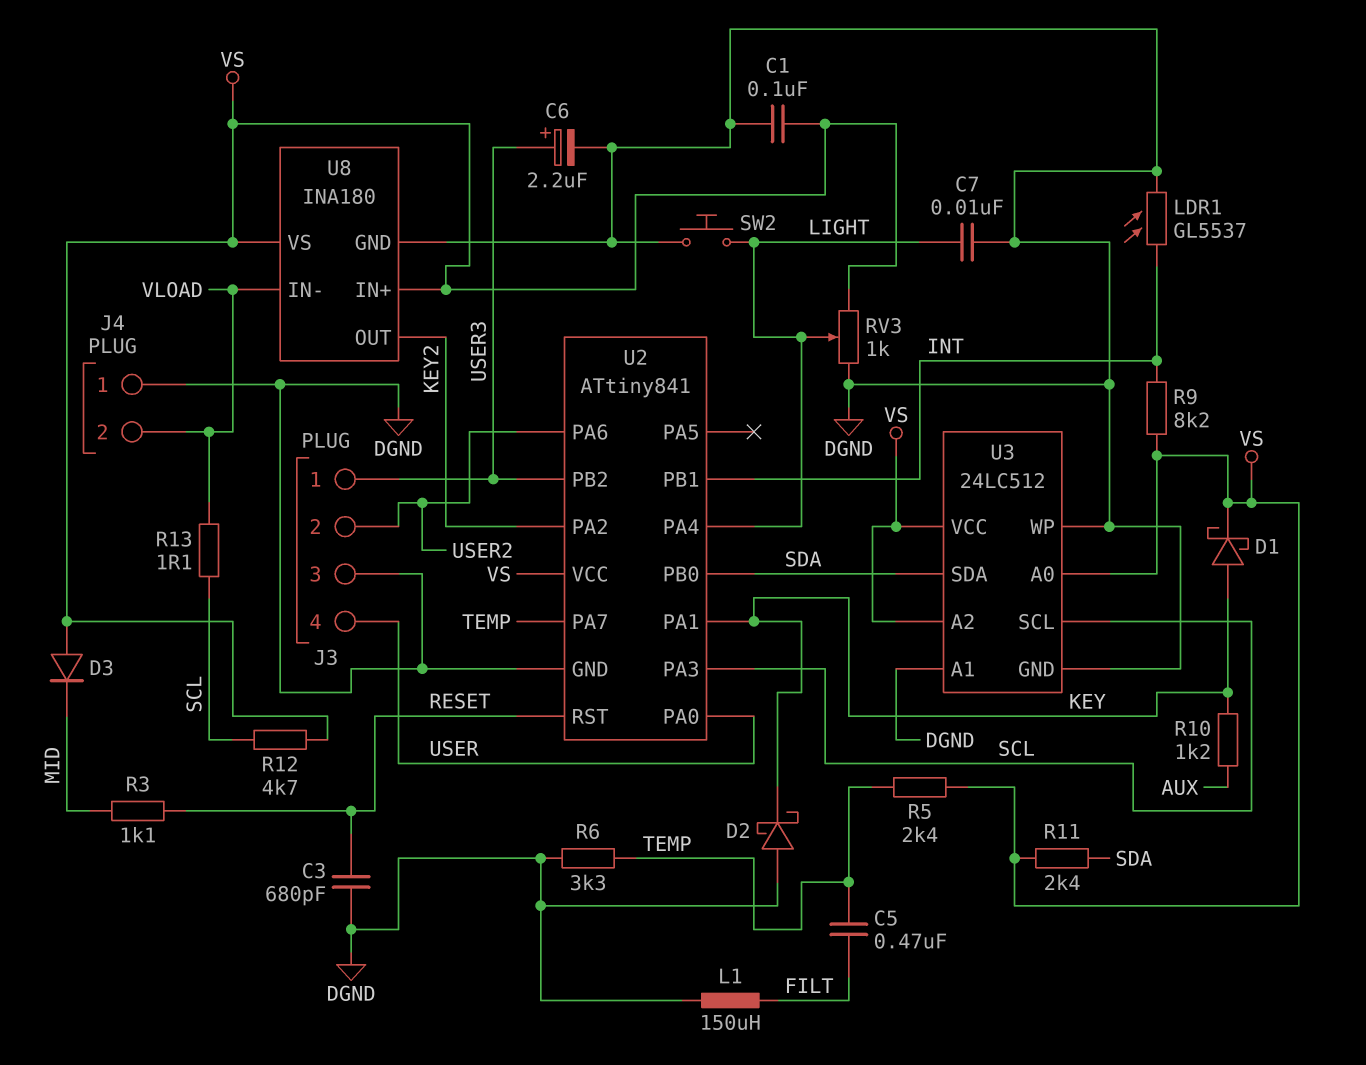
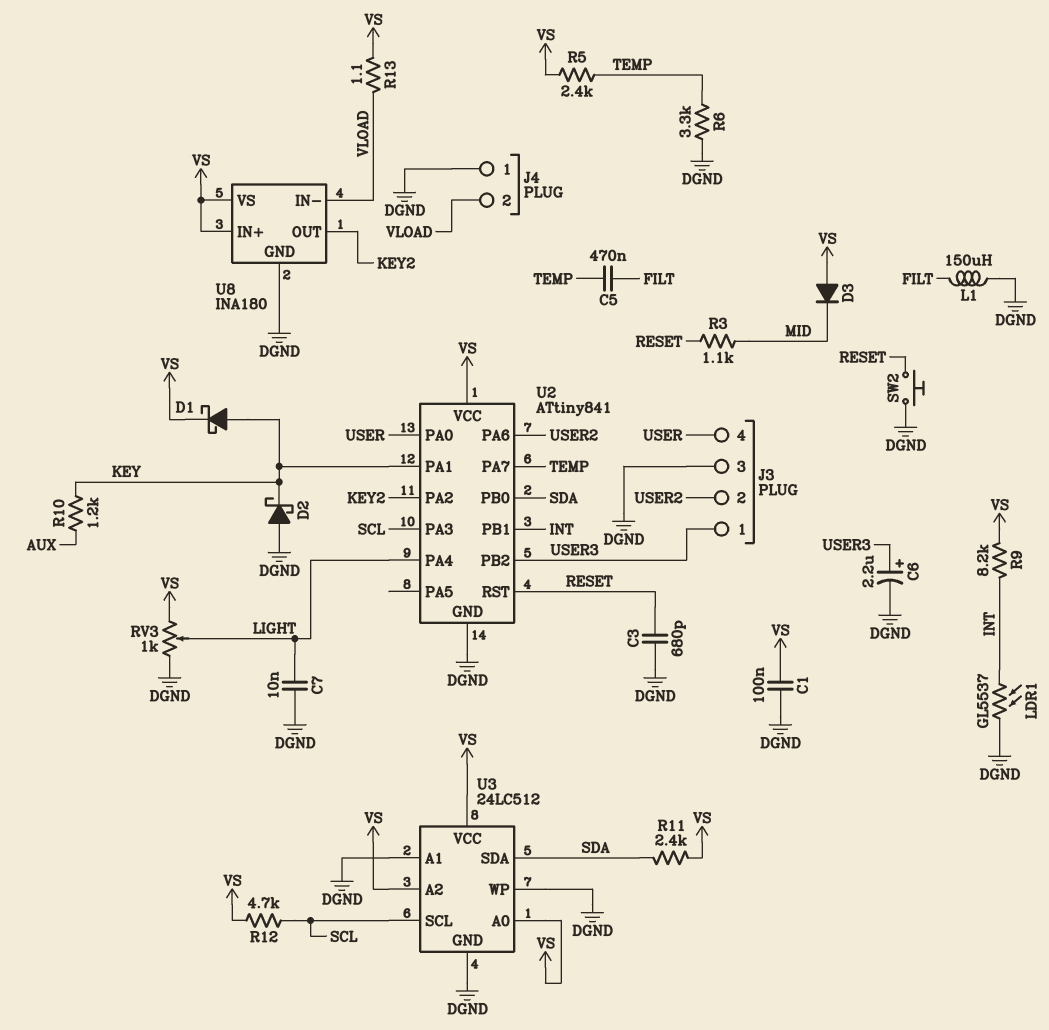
R13: 1.1 (SCL, VLOAD) -> 1.1 (VLOAD, VS)
SW2: button (DGND, LIGHT) -> button (DGND, RESET)

